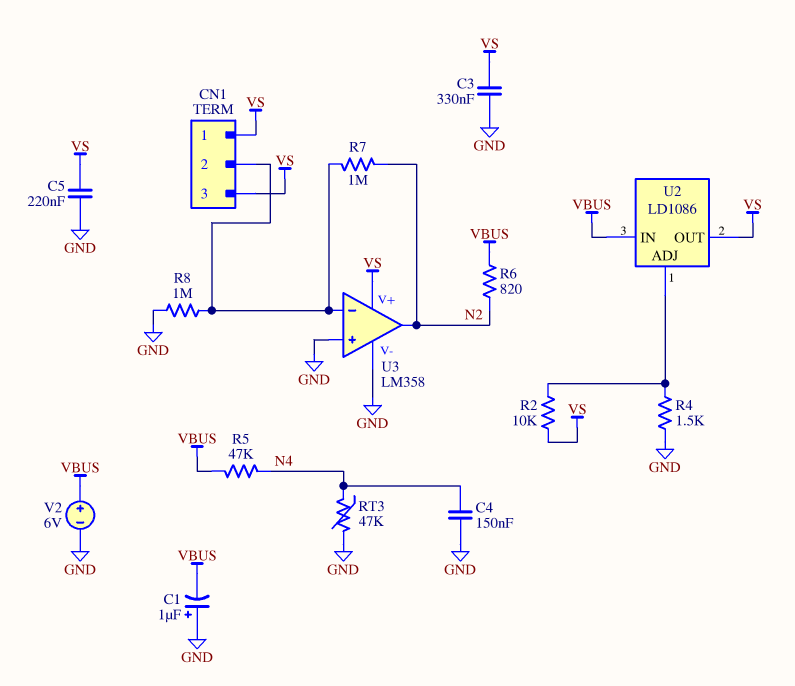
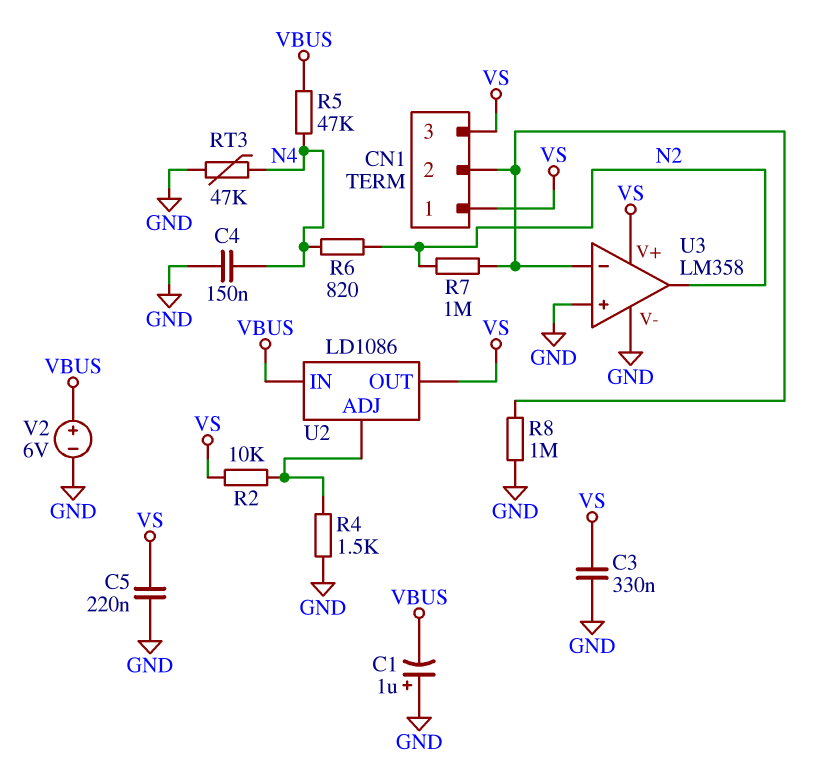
R6: 820 (N2, VBUS) -> 820 (N2, N4)

